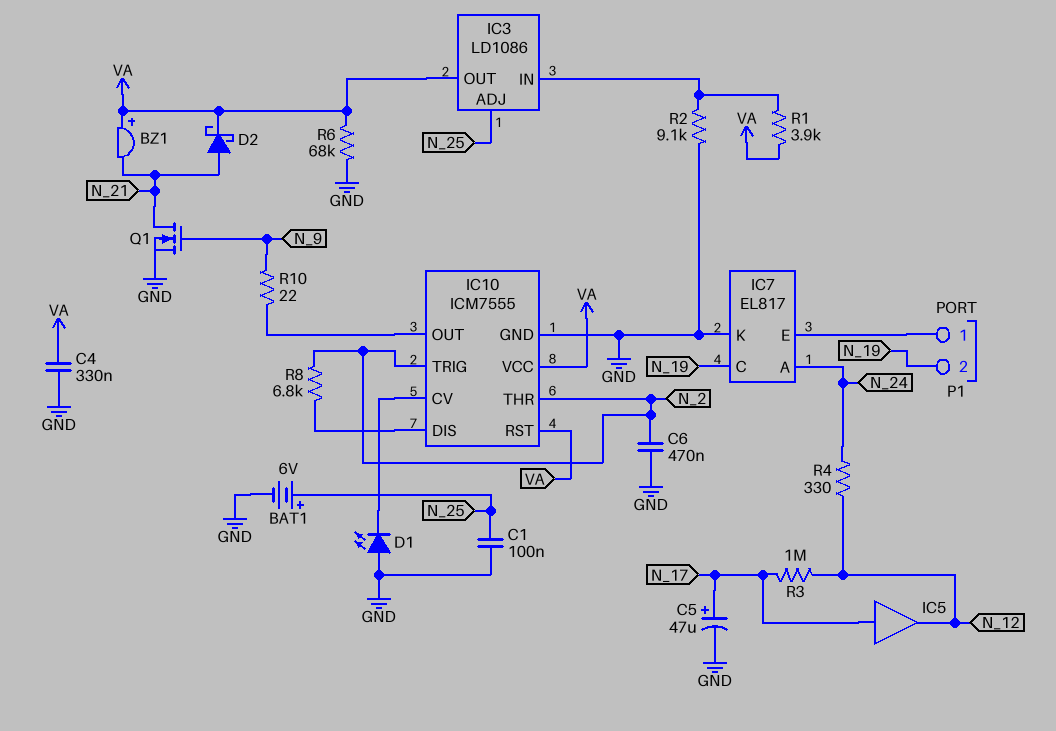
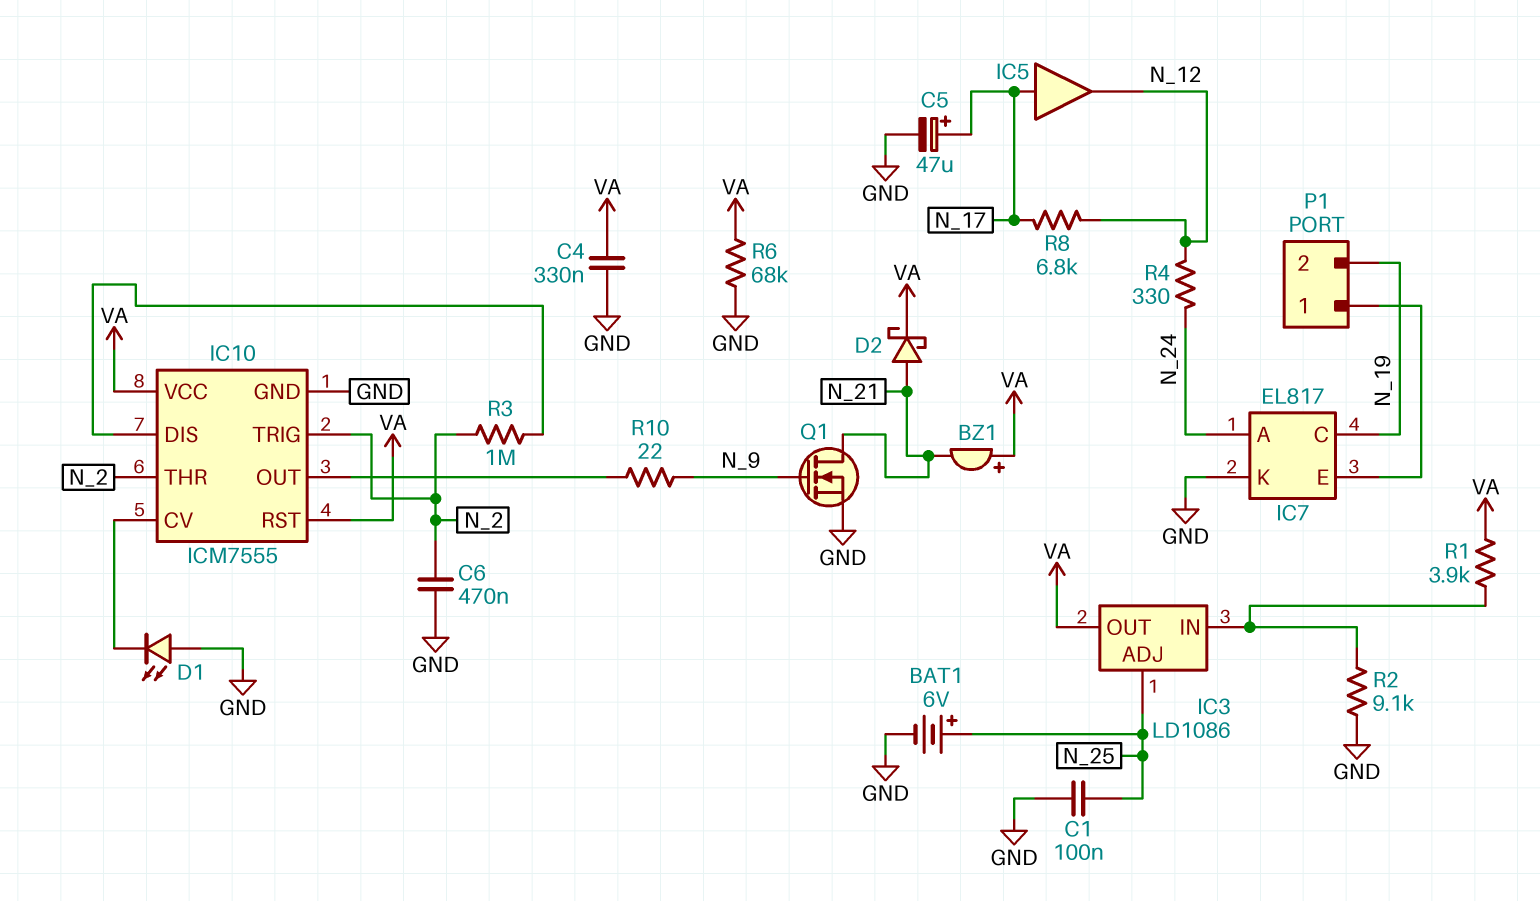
R3: 1M (N_12, N_17) -> 1M (IC10/DIS, N_2)
R8: 6.8k (IC10/DIS, N_2) -> 6.8k (N_12, N_17)

